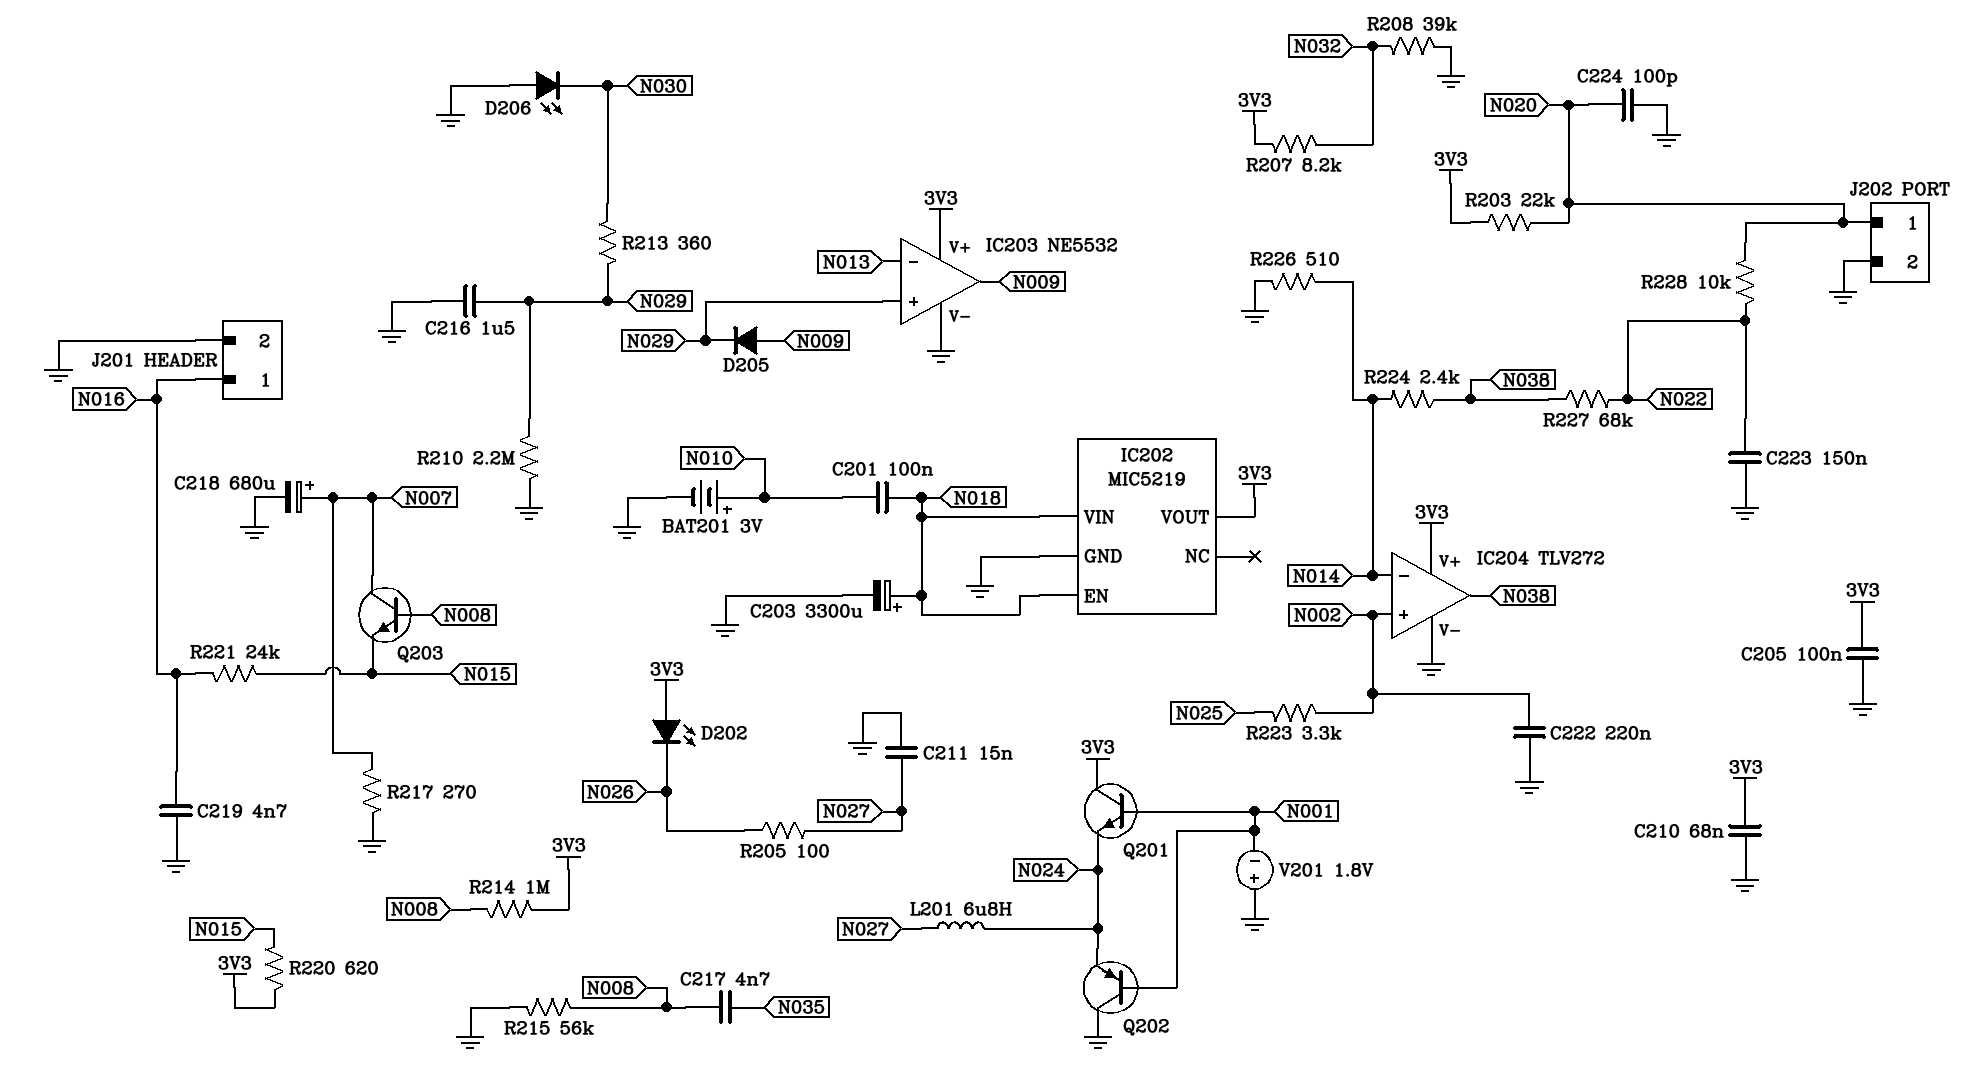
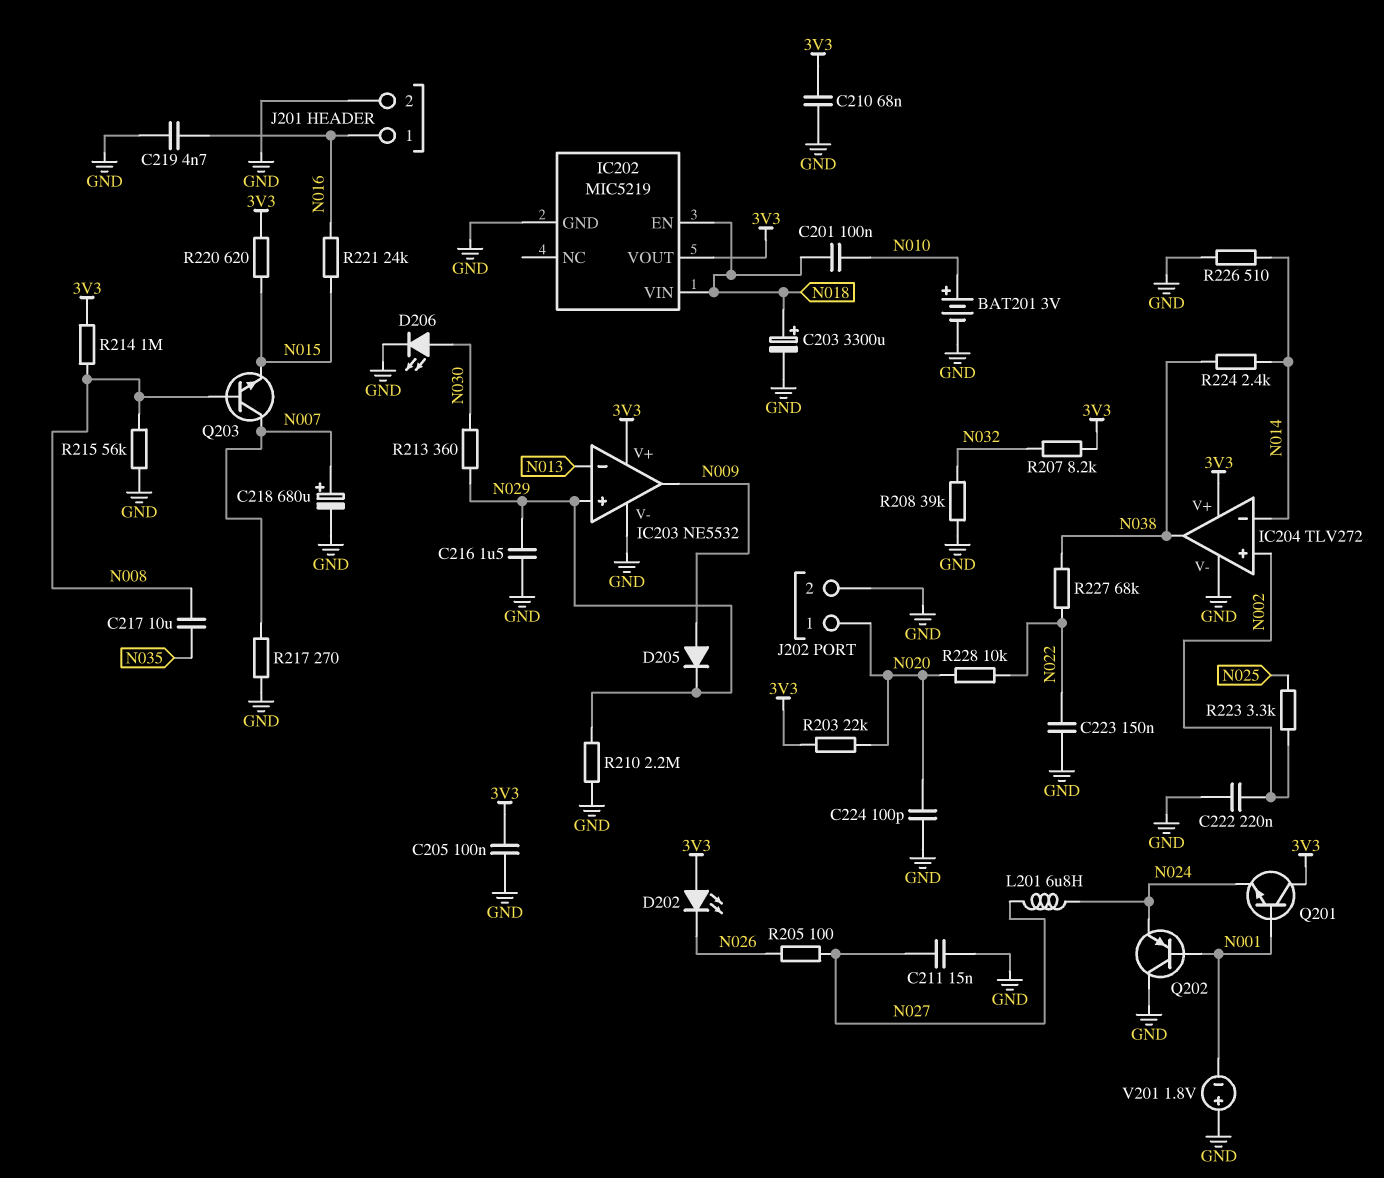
C217: 4.7nF (N008, N035) -> 10uF (N008, N035)
D206: LED (A GND, K N030) -> LED (A N030, K GND)

